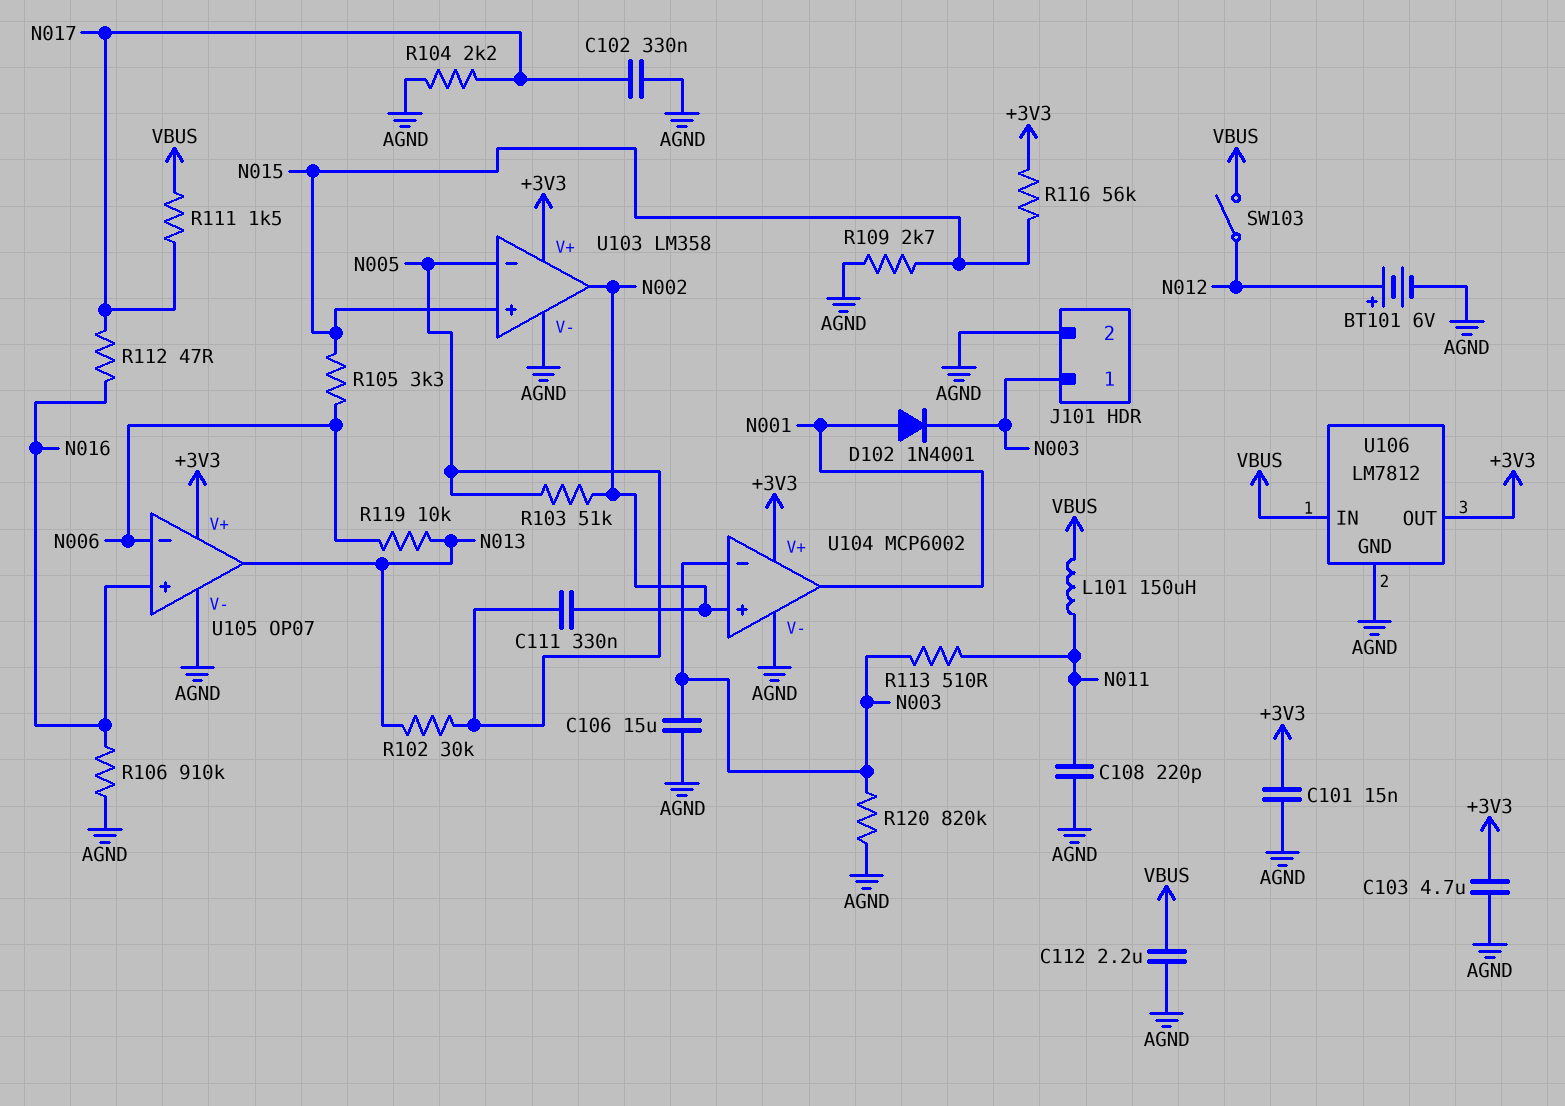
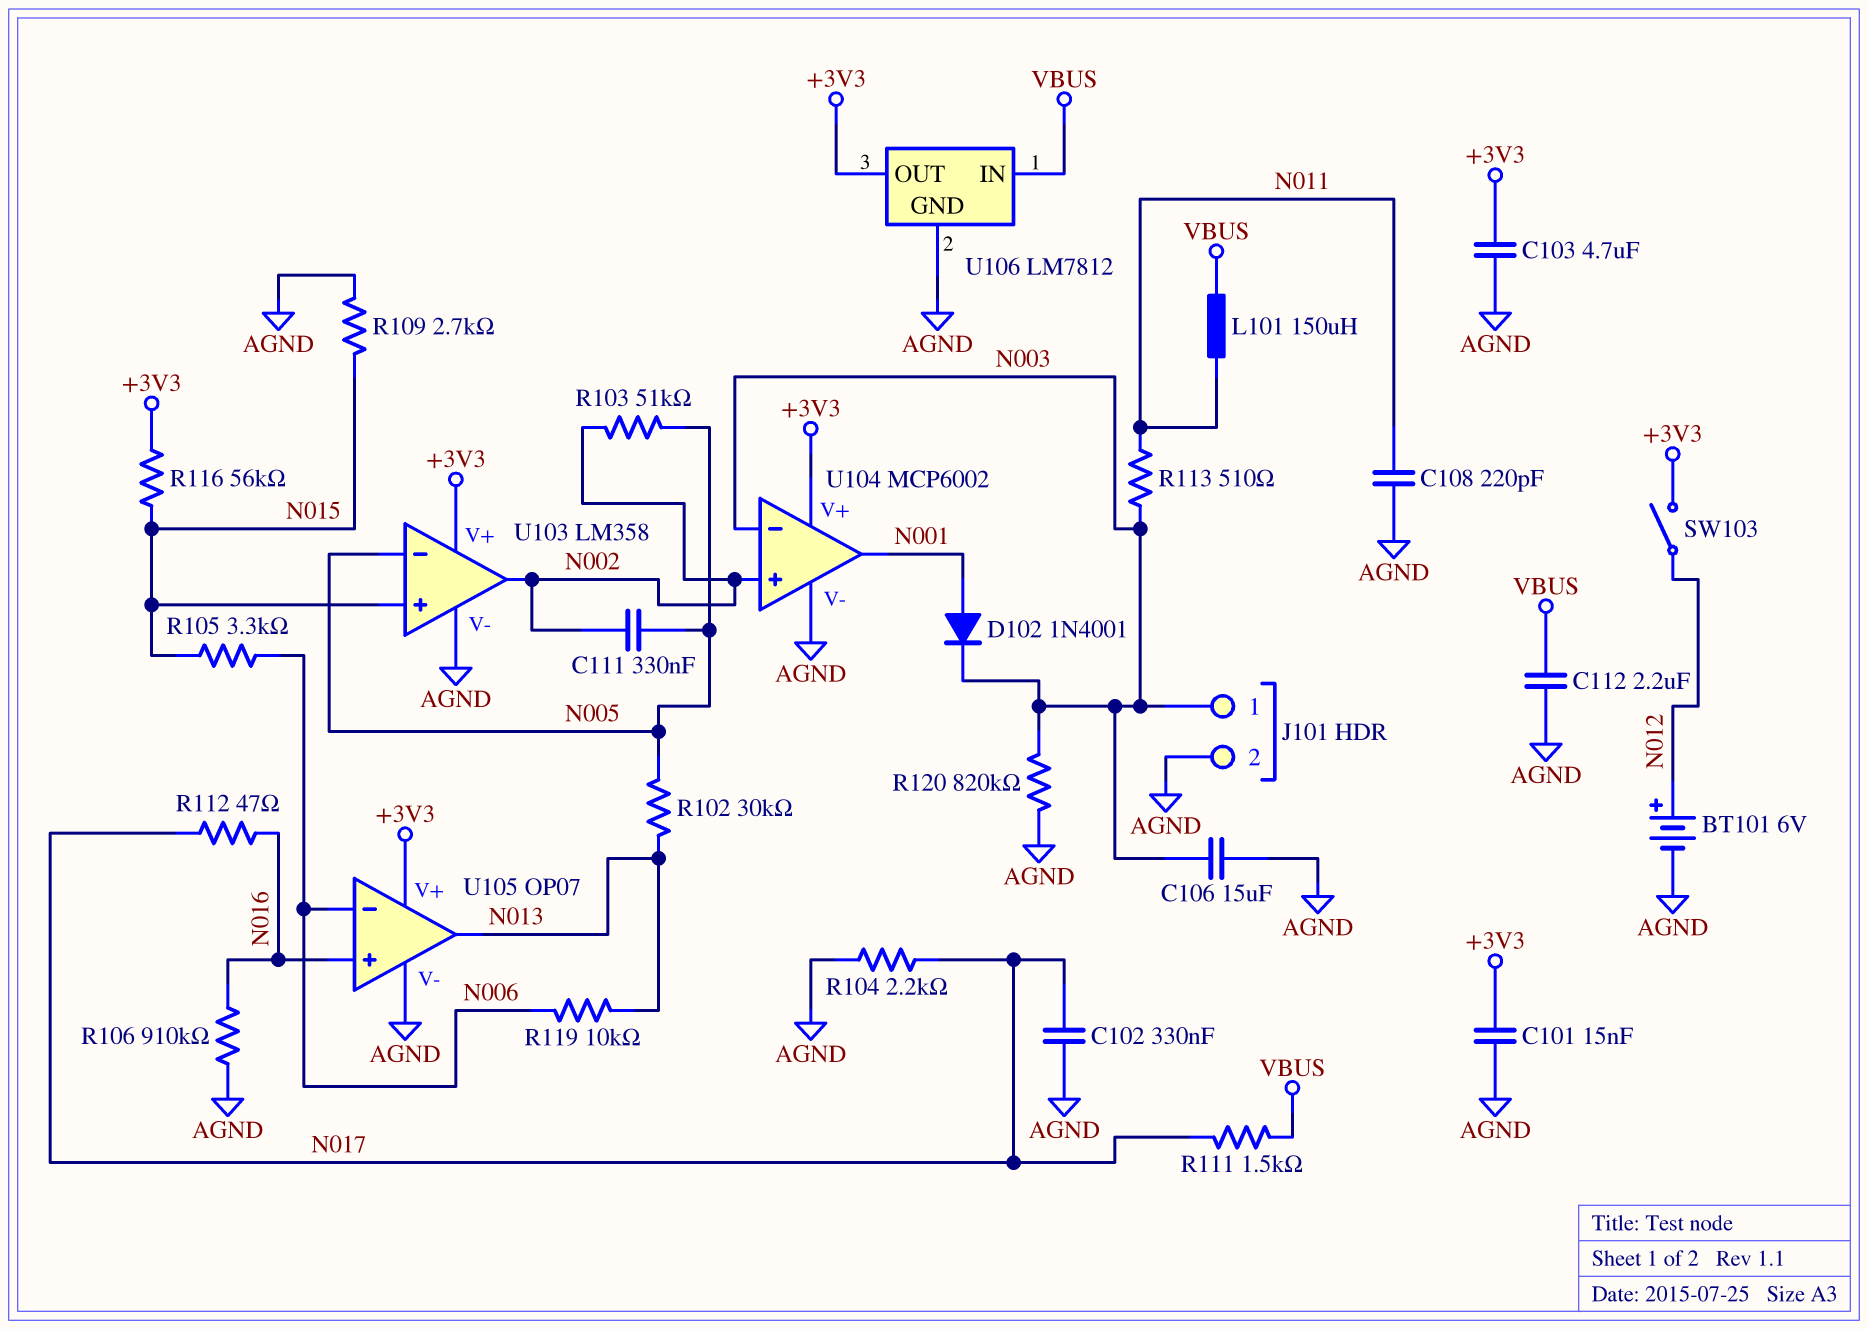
SW103: switch (N012, VBUS) -> switch (+3V3, N012)

